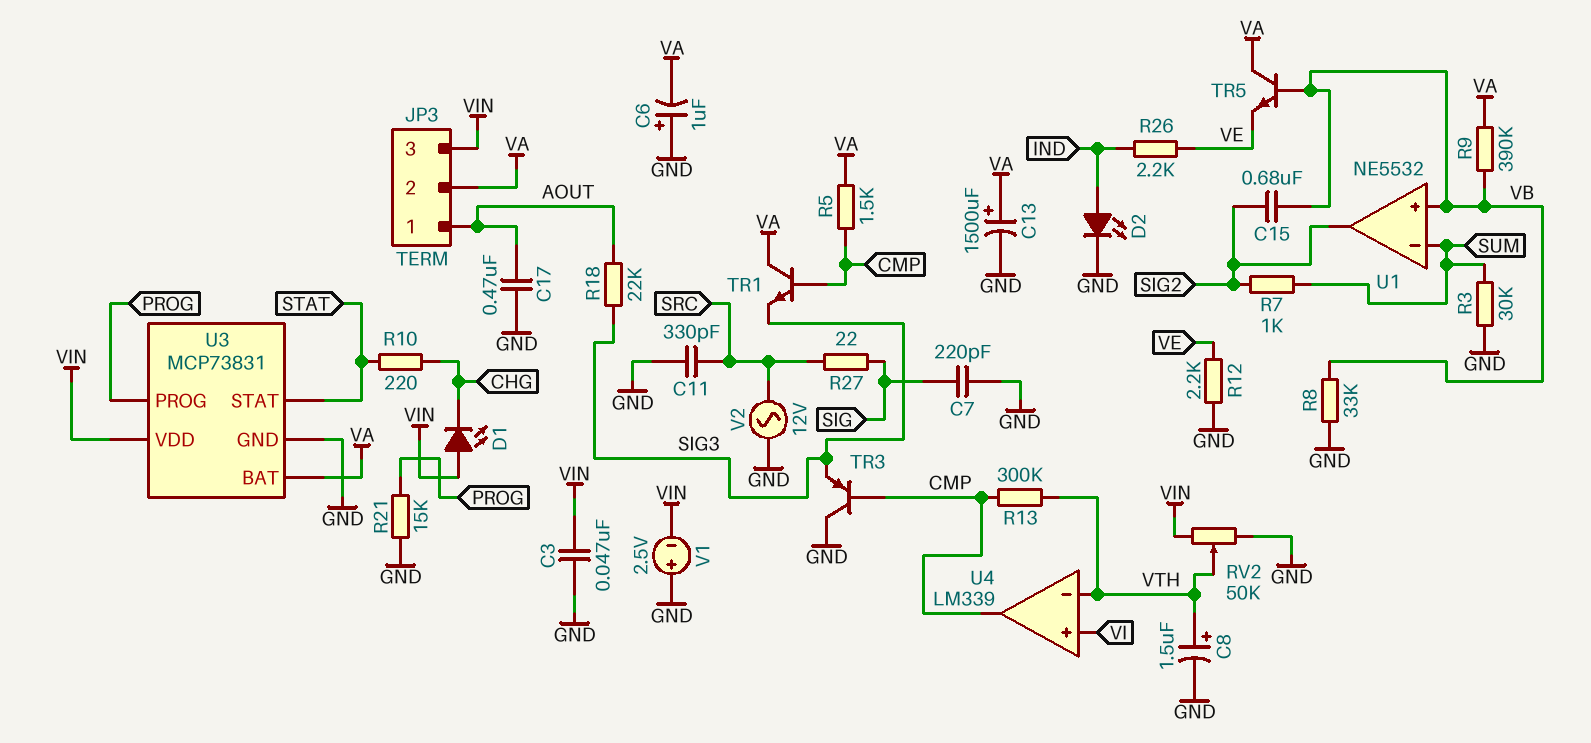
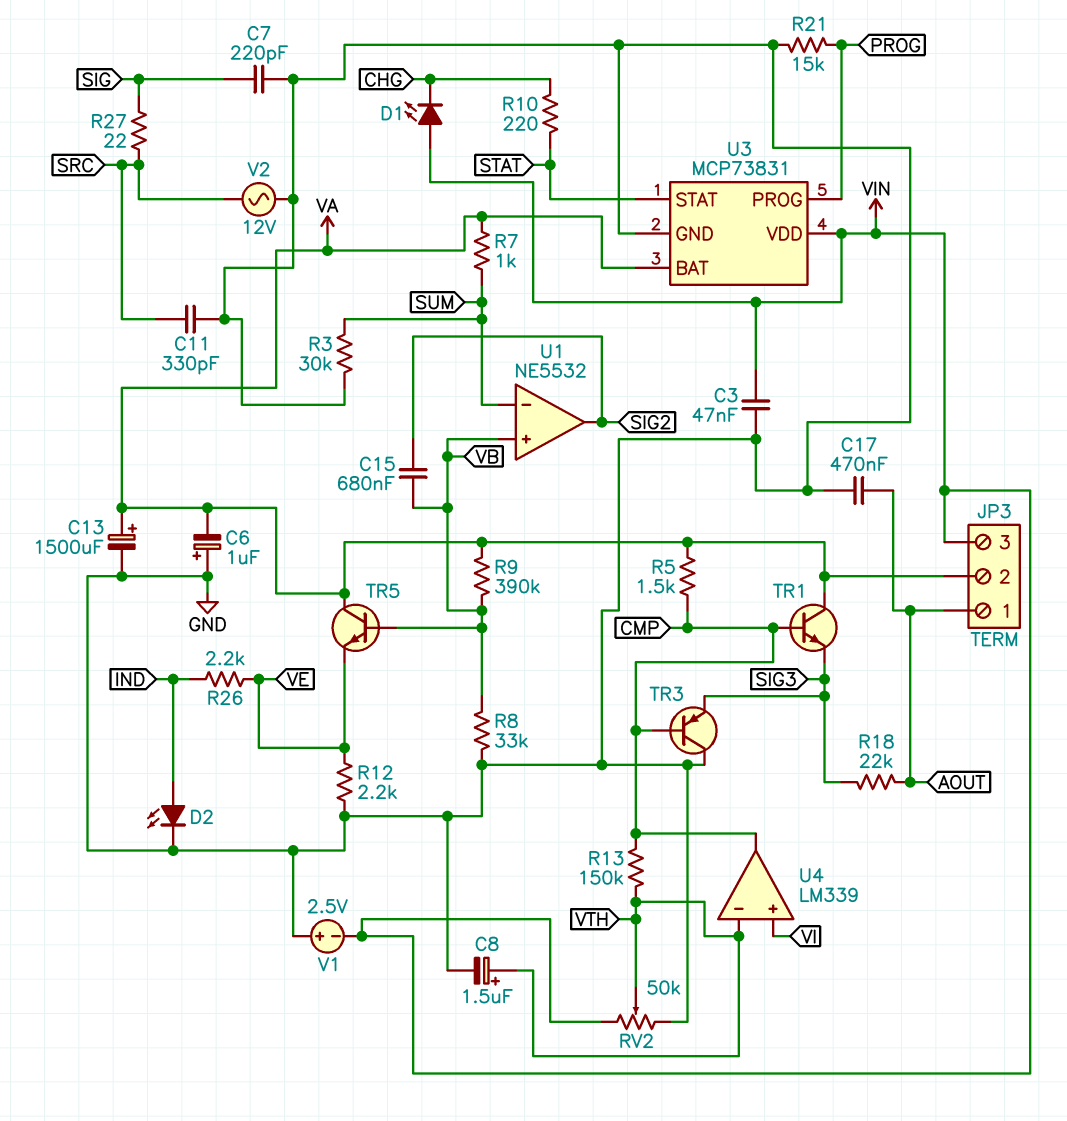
R7: 1k (SIG2, SUM) -> 1k (SUM, VA)
R13: 300k (CMP, VTH) -> 150k (CMP, VTH)

